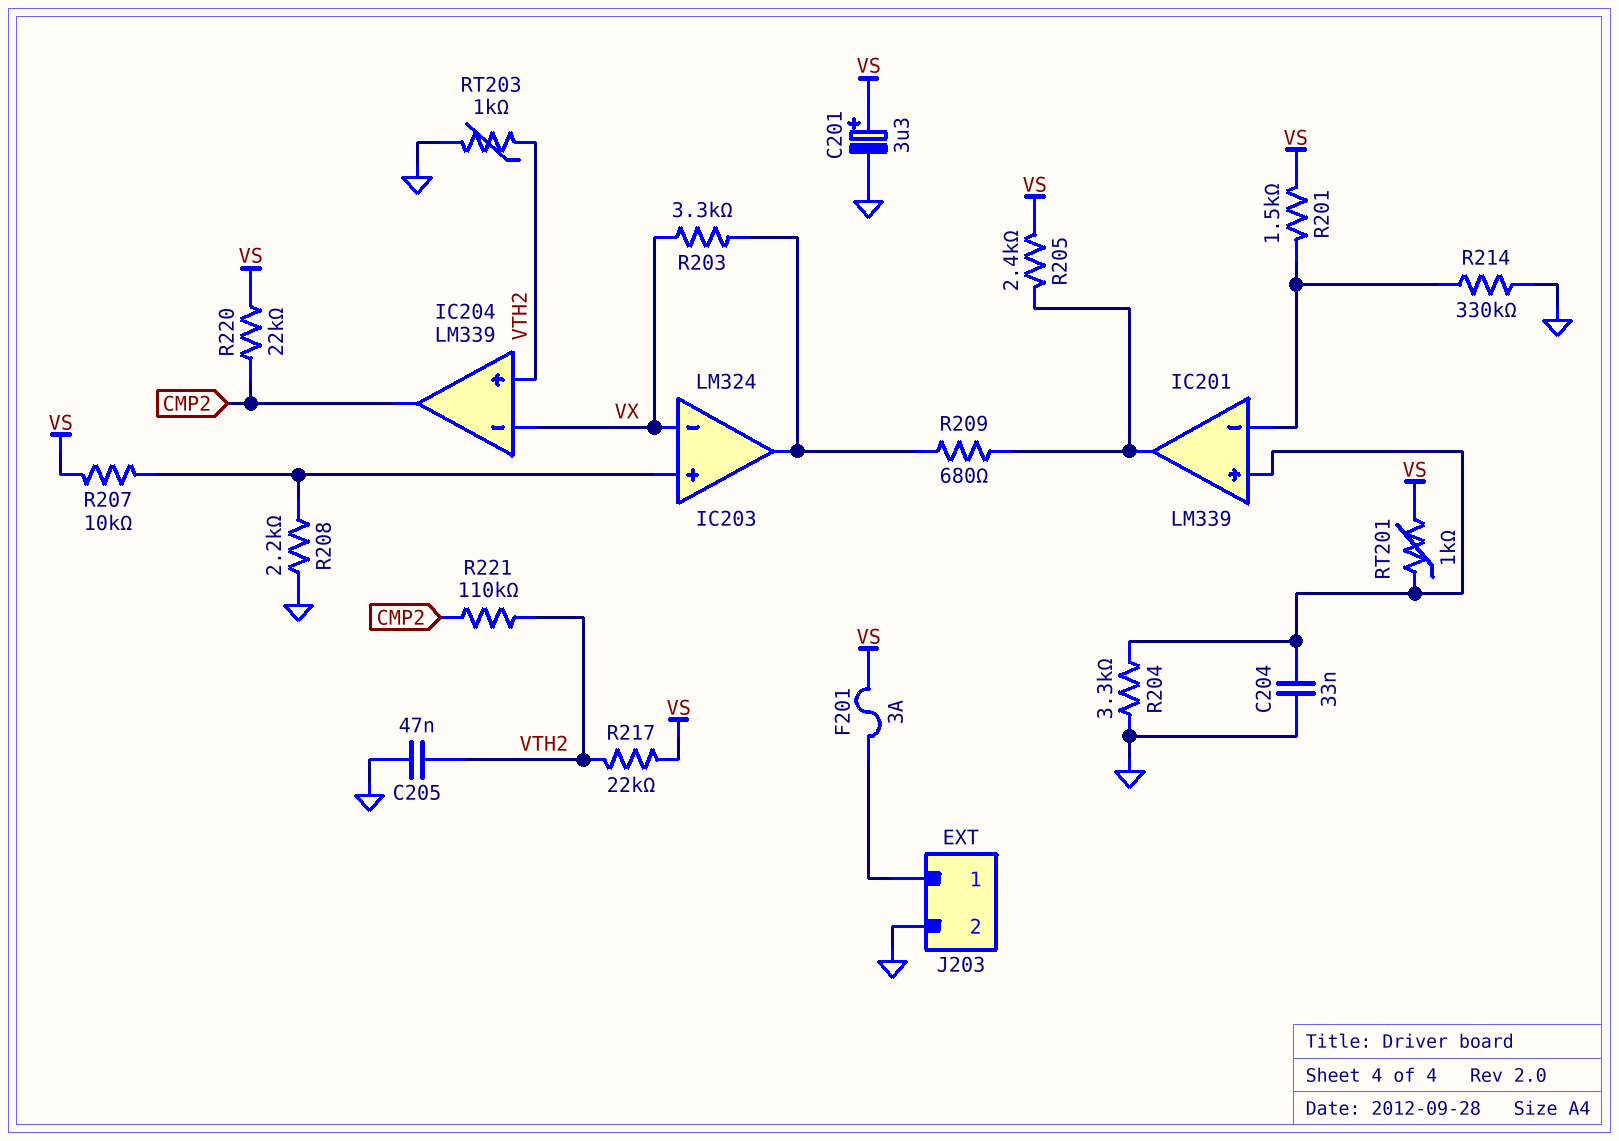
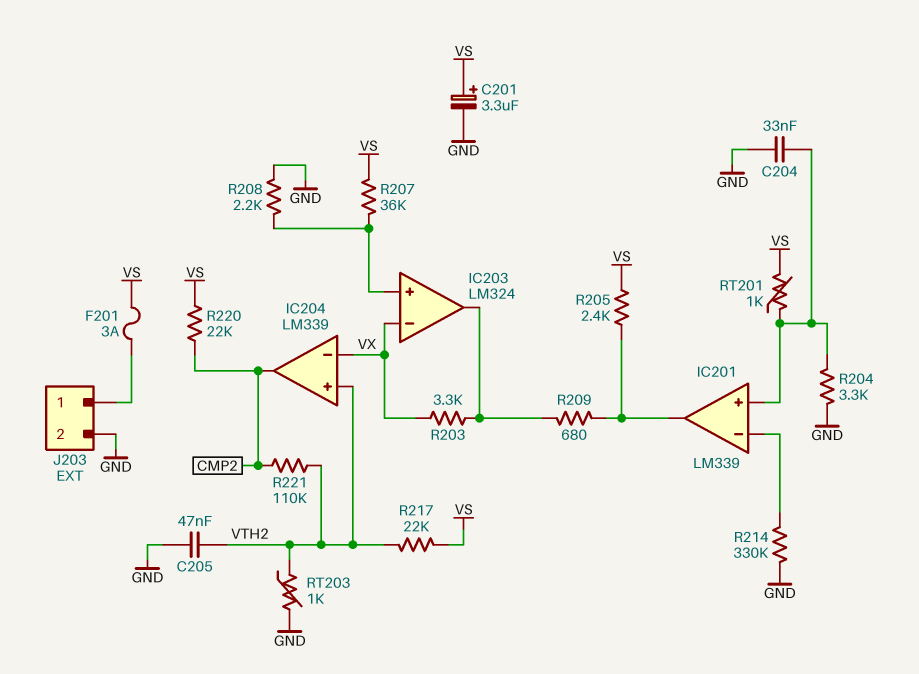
R201: 1.5k (IC201/in-, VS) -> none
R207: 10k (IC203/in+, VS) -> 36k (IC203/in+, VS)

